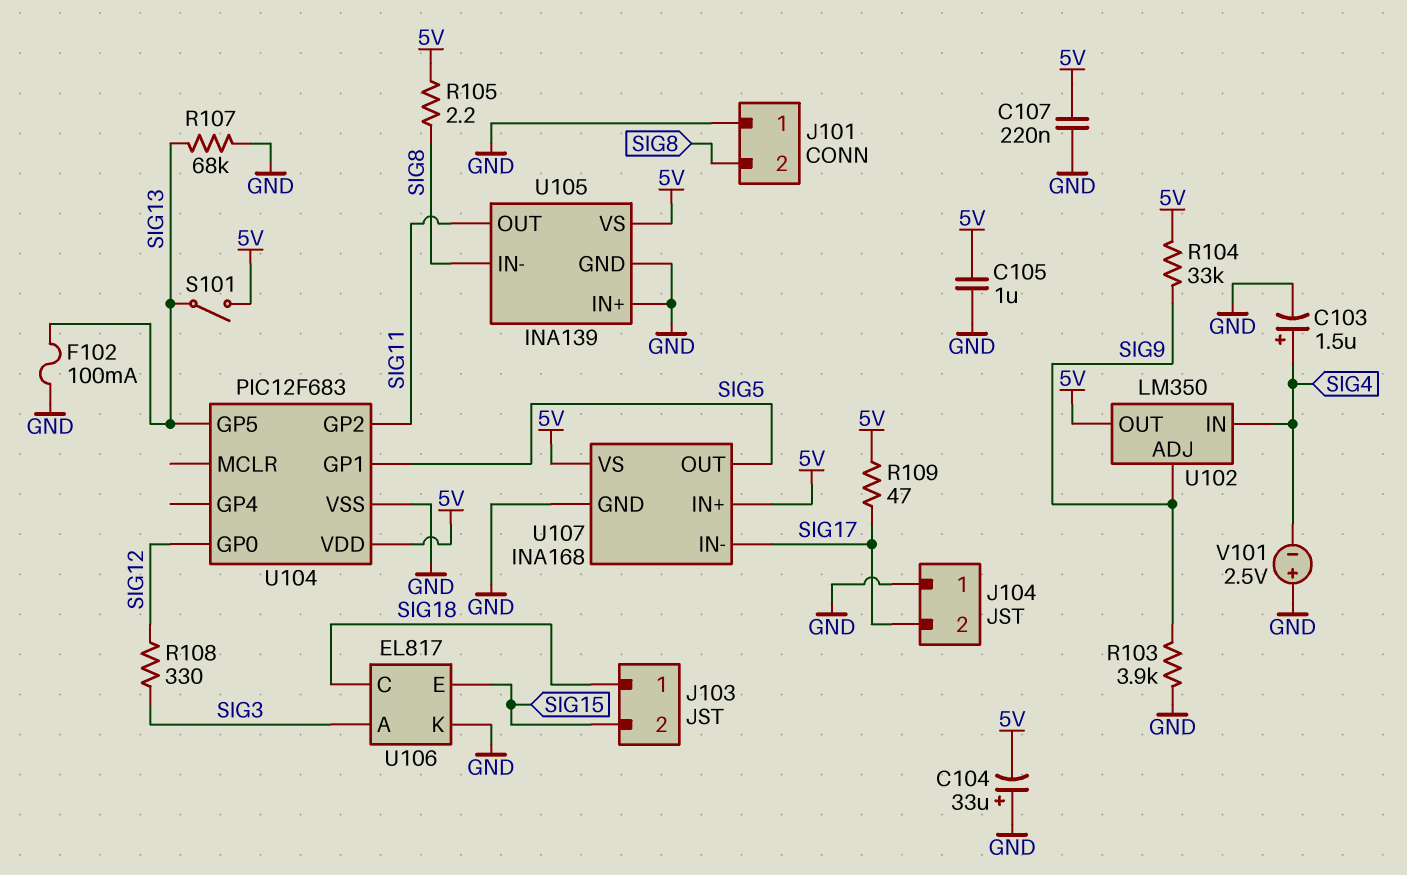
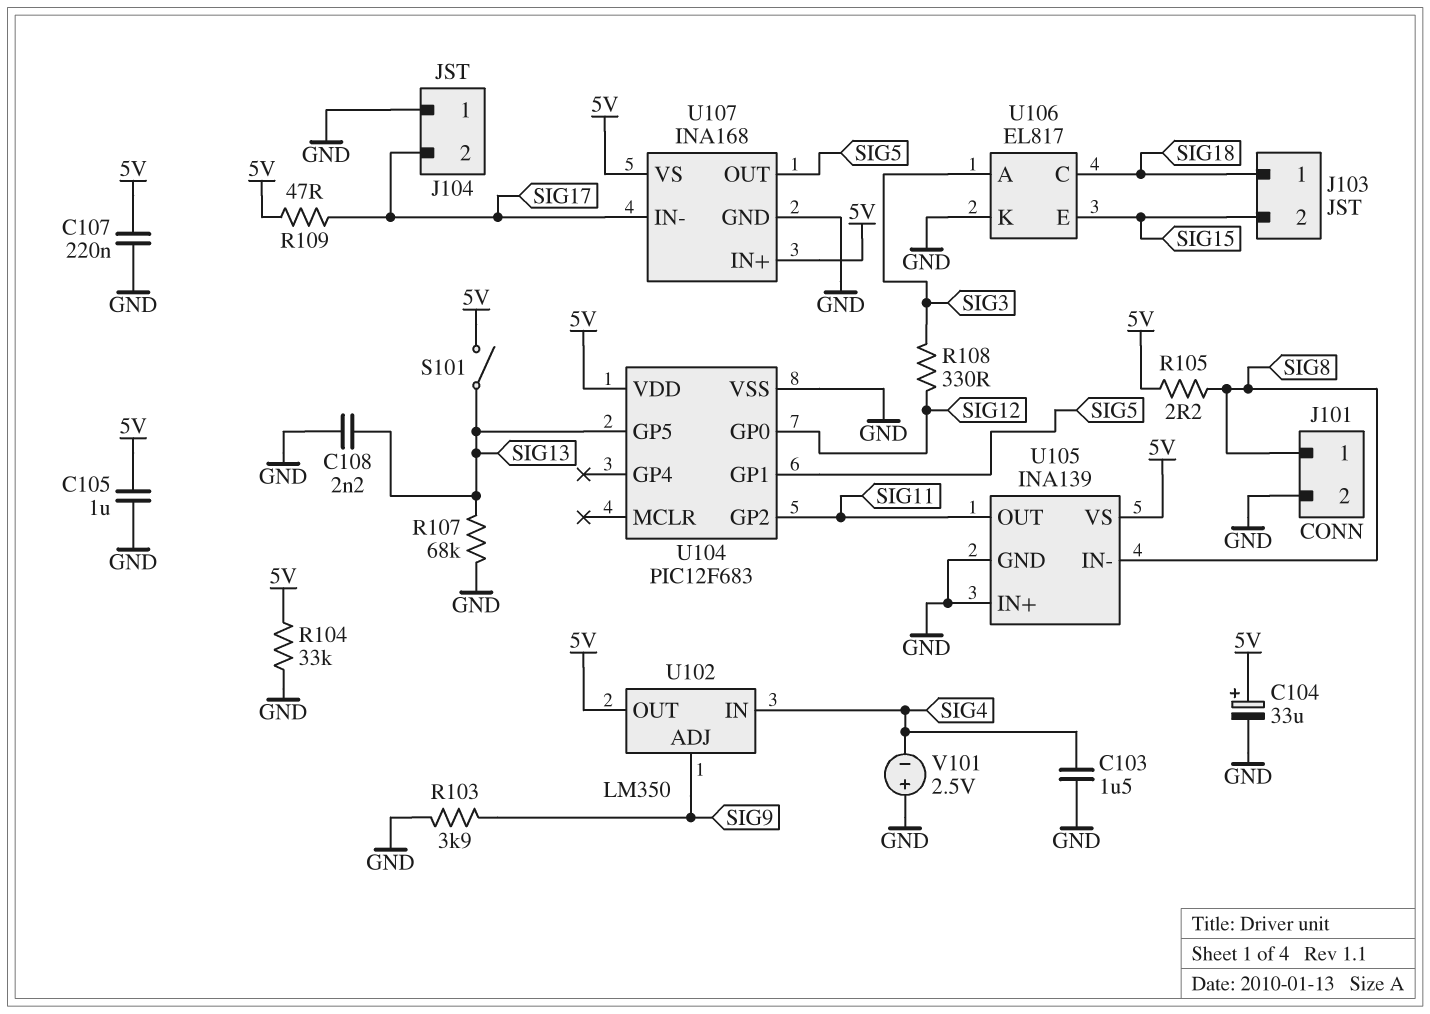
C103: 1.5uF (plus SIG4, minus GND) -> 1.5uF (GND, SIG4)
C104: 33uF (plus GND, minus 5V) -> 33uF (plus 5V, minus GND)
C108: none -> 2.2nF (GND, SIG13)
F102: 100mA (GND, SIG13) -> none
J101 pin 1: GND -> SIG8
J101 pin 2: SIG8 -> GND
R104: 33k (5V, SIG9) -> 33k (5V, GND)

